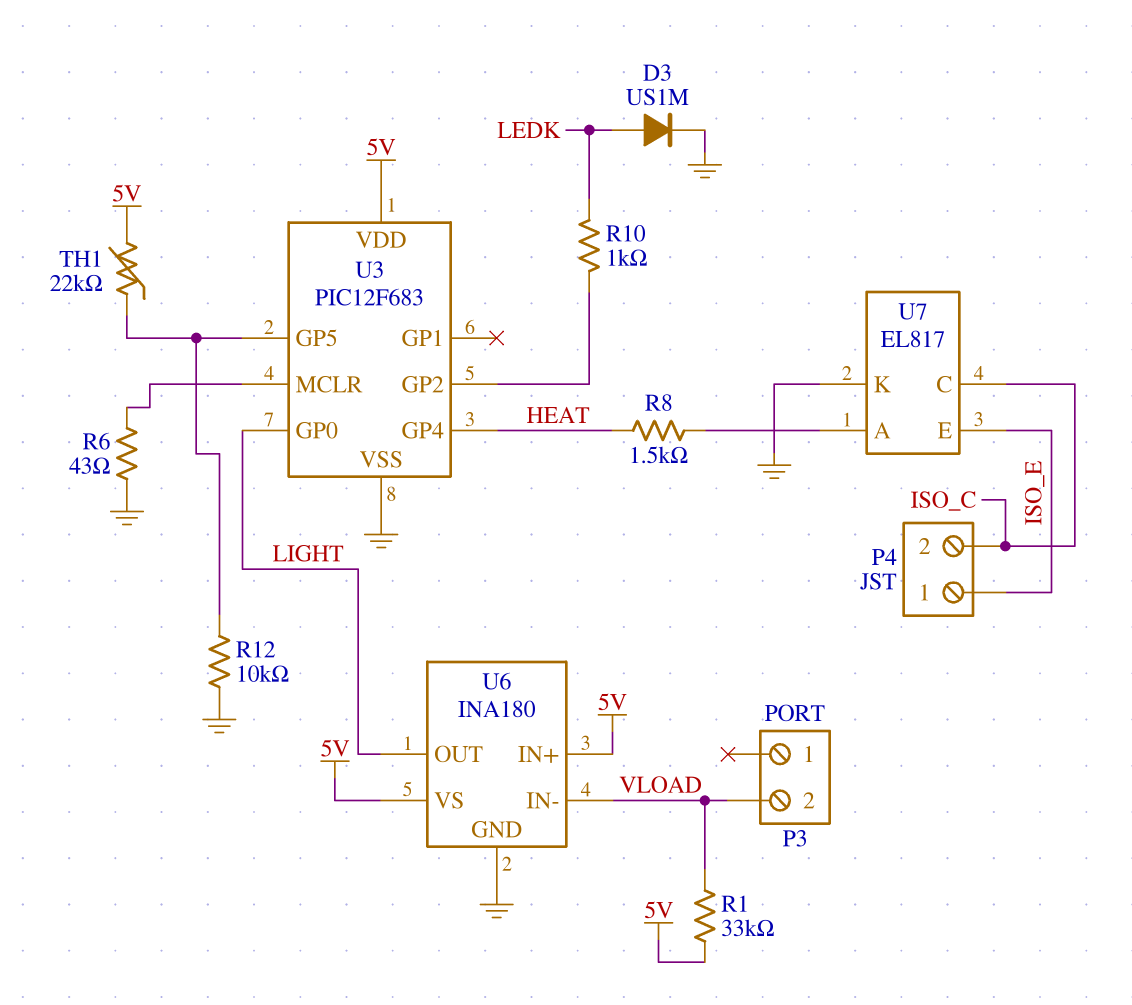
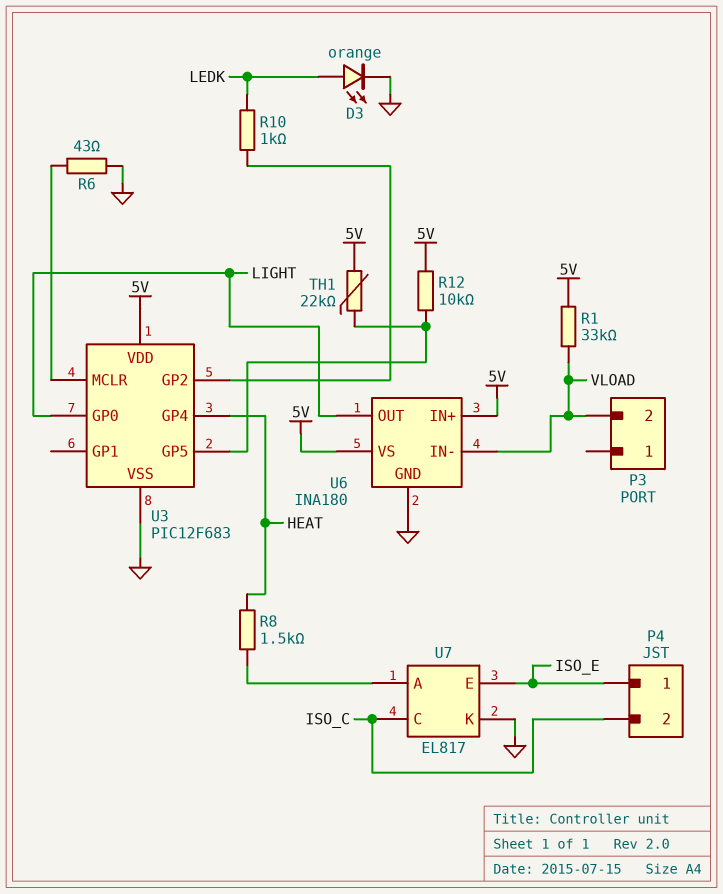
D3: diode US1M (A LEDK, K GND) -> LED orange (A LEDK, K GND)
R12: 10k (GND, U3/GP5) -> 10k (5V, U3/GP5)

